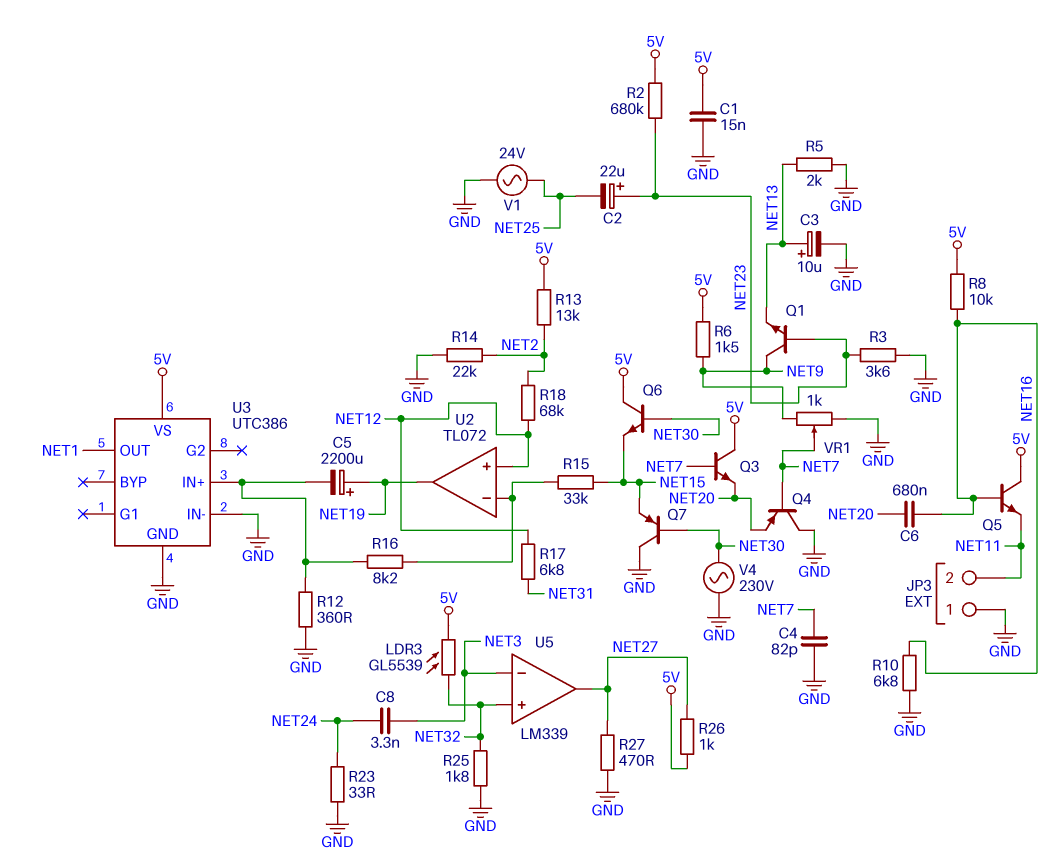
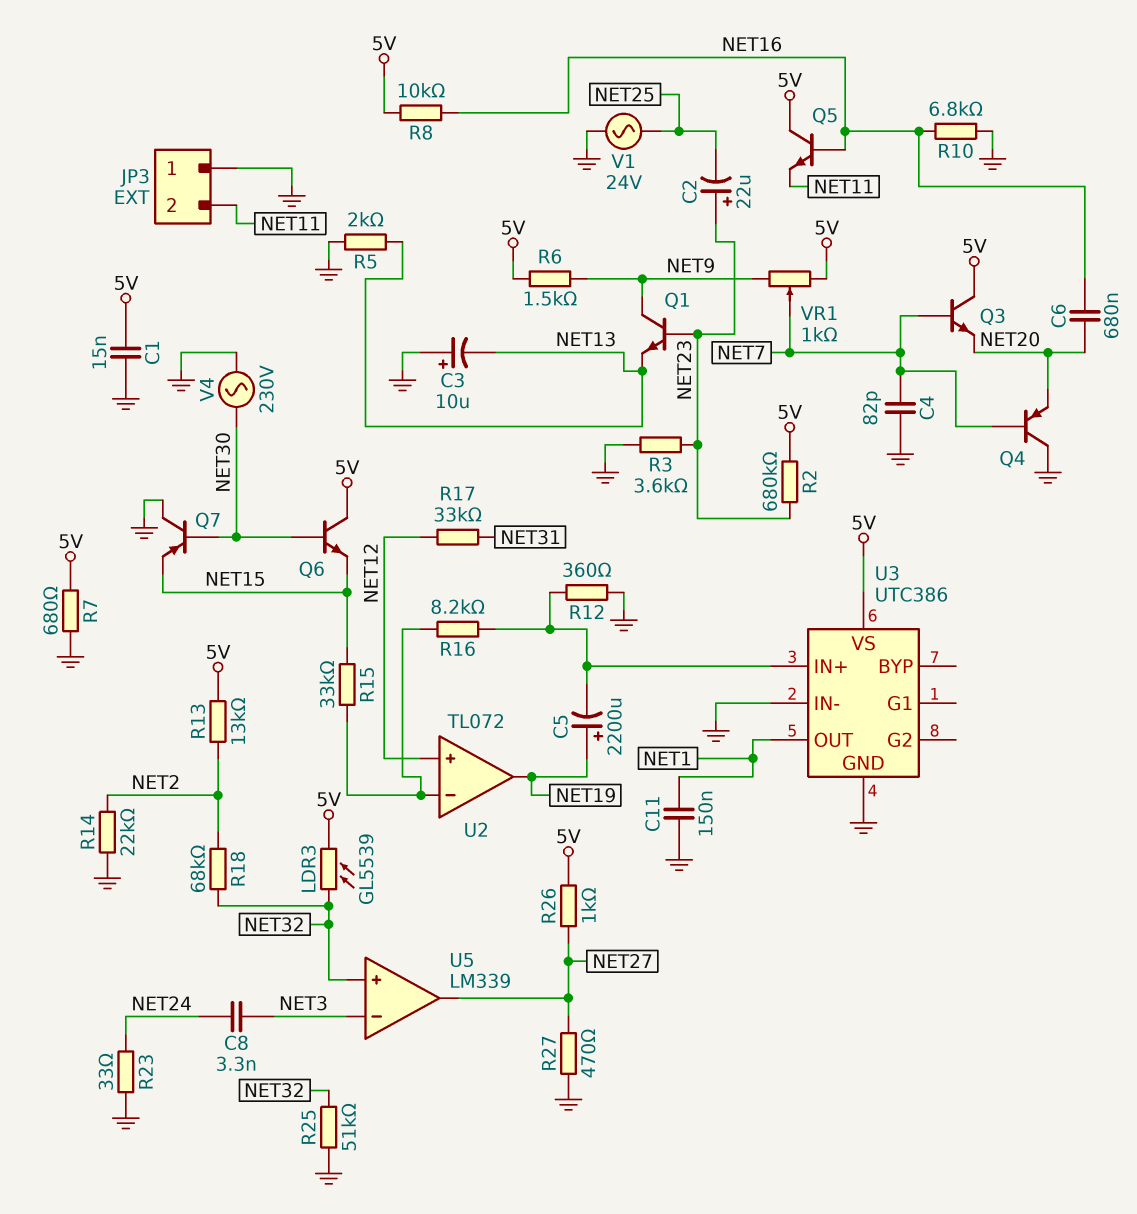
C3: 10uF (plus NET13, minus GND) -> 10uF (plus GND, minus NET13)
C11: none -> 150nF (GND, NET1)
R7: none -> 680 (5V, GND)
R17: 6.8k (NET12, NET31) -> 33k (NET12, NET31)
R18: 68k (NET2, NET12) -> 68k (NET2, NET32)
R25: 1.8k (GND, NET32) -> 51k (GND, NET32)
VR1: 1k (GND, NET9, wiper NET7) -> 1k (5V, NET9, wiper NET7)

